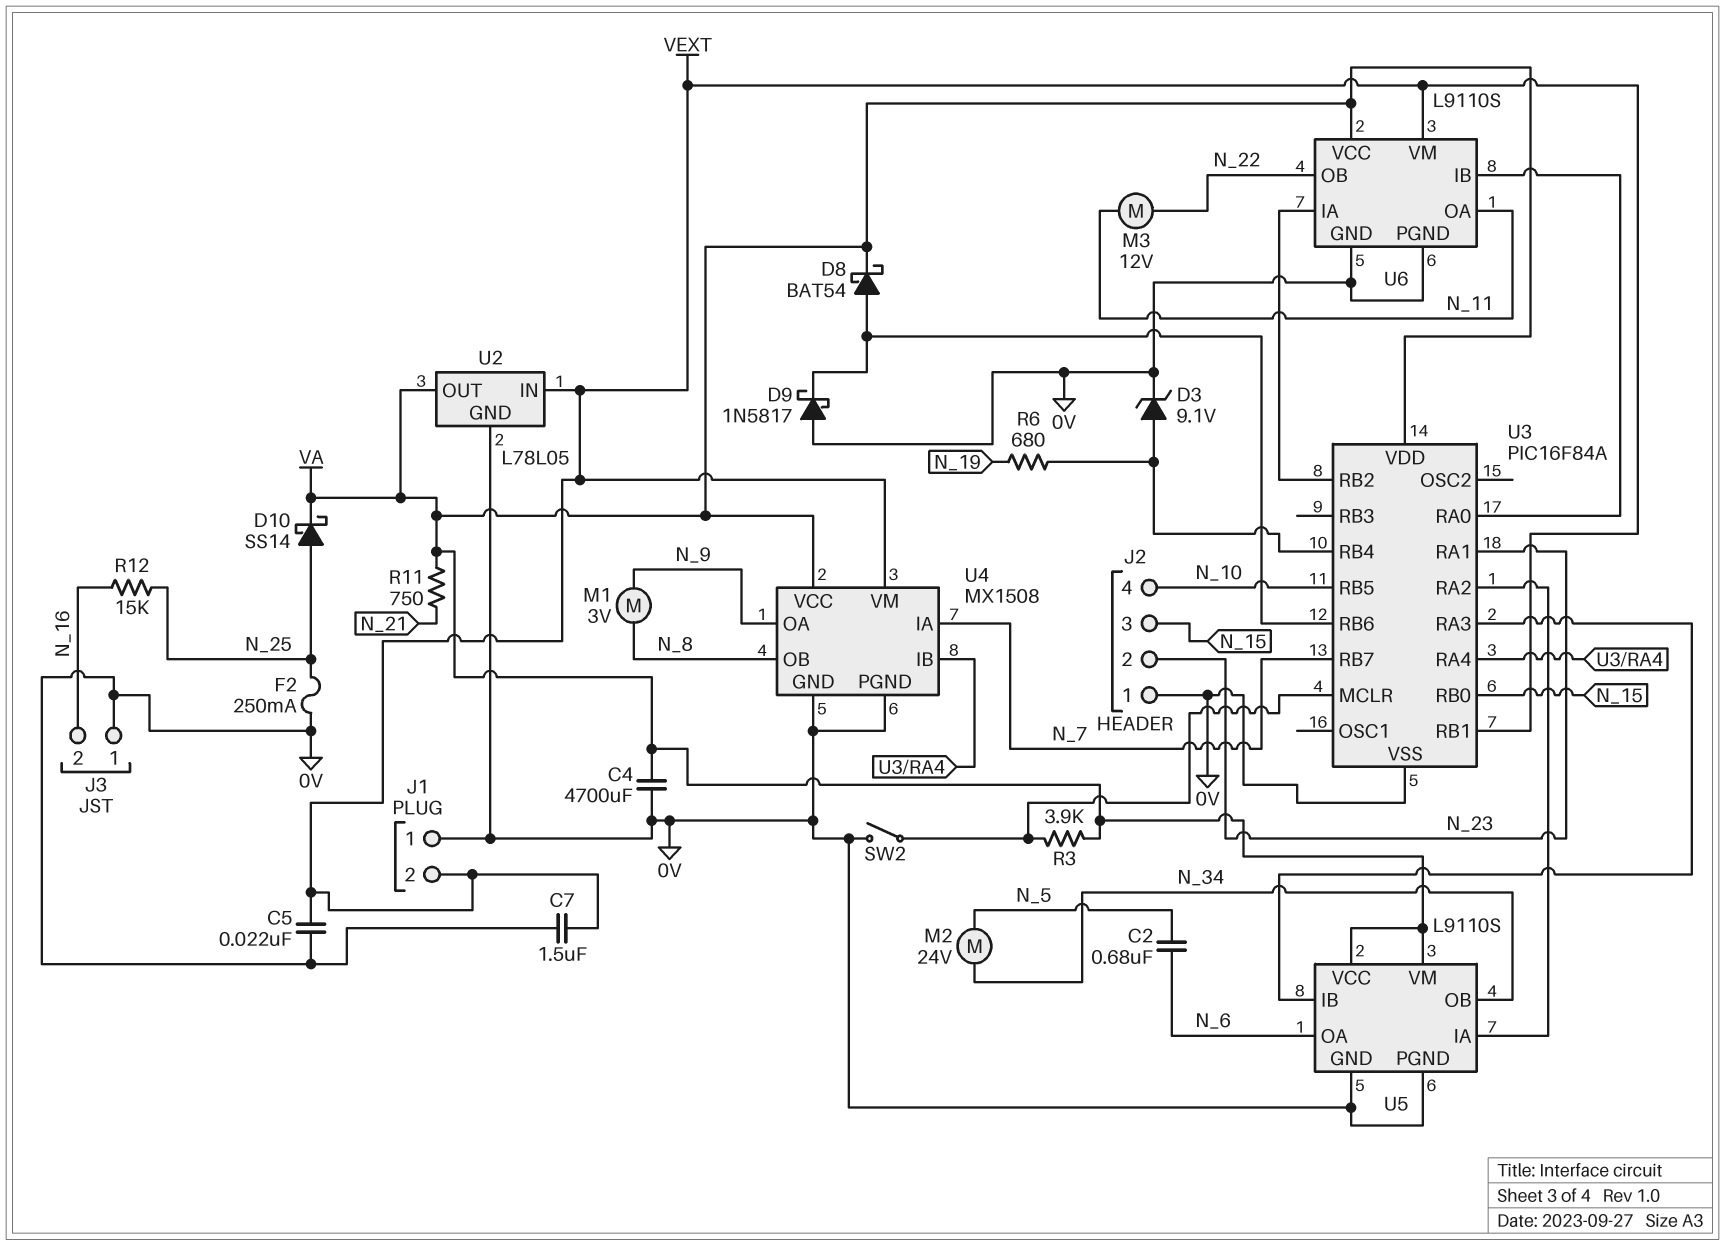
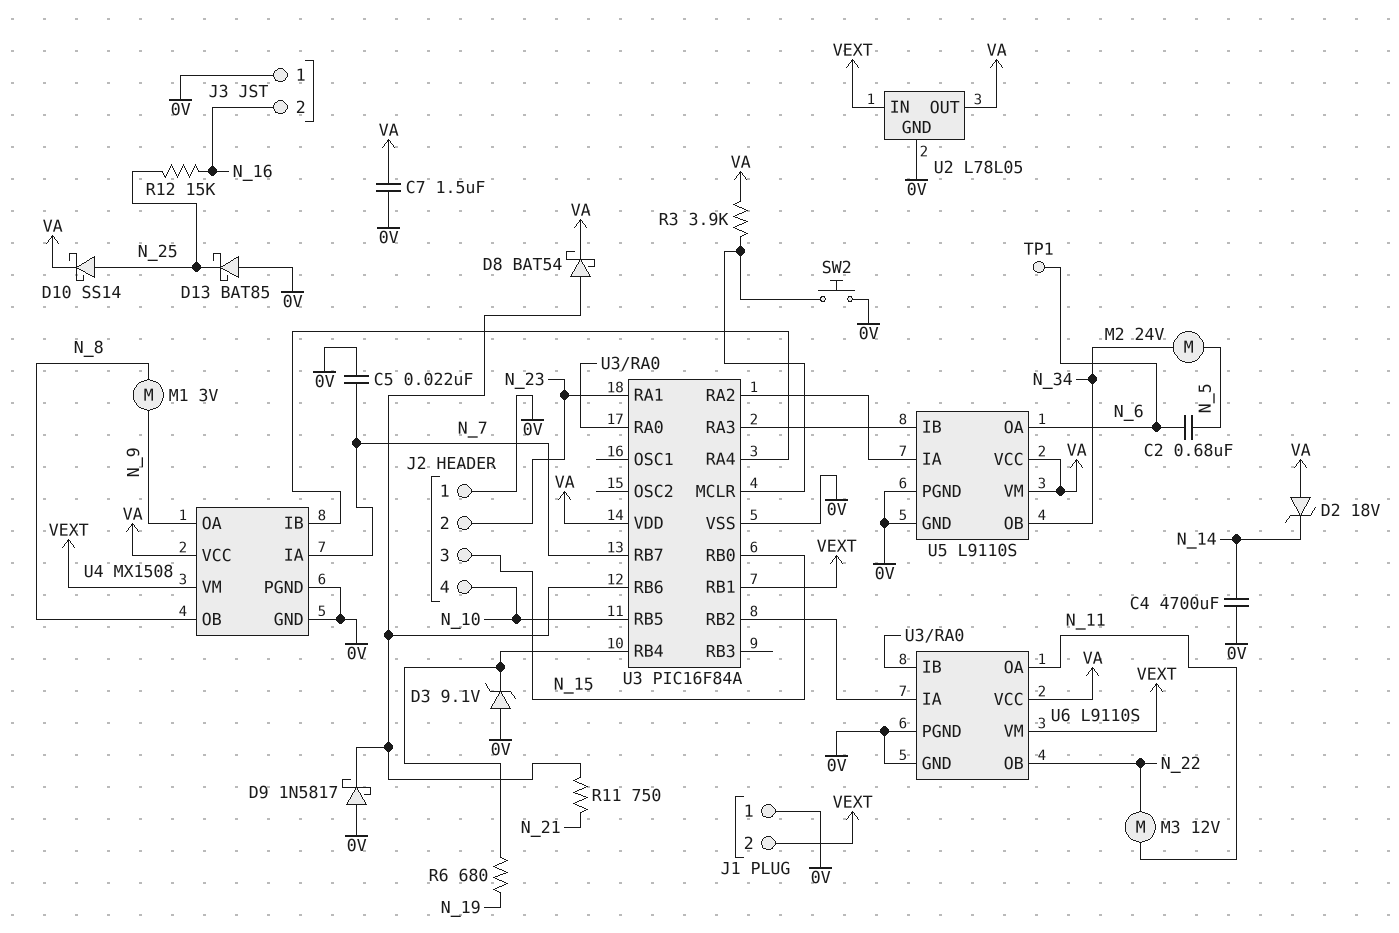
C4: 4700uF (0V, VA) -> 4700uF (0V, N_14)
C5: 22nF (0V, VEXT) -> 22nF (0V, N_7)
C7: 1.5uF (0V, VEXT) -> 1.5uF (0V, VA)
D2: none -> zener 18V (A VA, K N_14)
D3: zener 9.1V (A U3/RB4, K 0V) -> zener 9.1V (A 0V, K U3/RB4)
D13: none -> schottky BAT85 (A 0V, K N_25)
F2: 250mA (0V, N_25) -> none
R11: 750 (N_21, VA) -> 750 (N_21, U3/RB6)
SW2: switch (0V, U3/MCLR) -> button (0V, U3/MCLR)
TP1: none -> test point (N_6)

